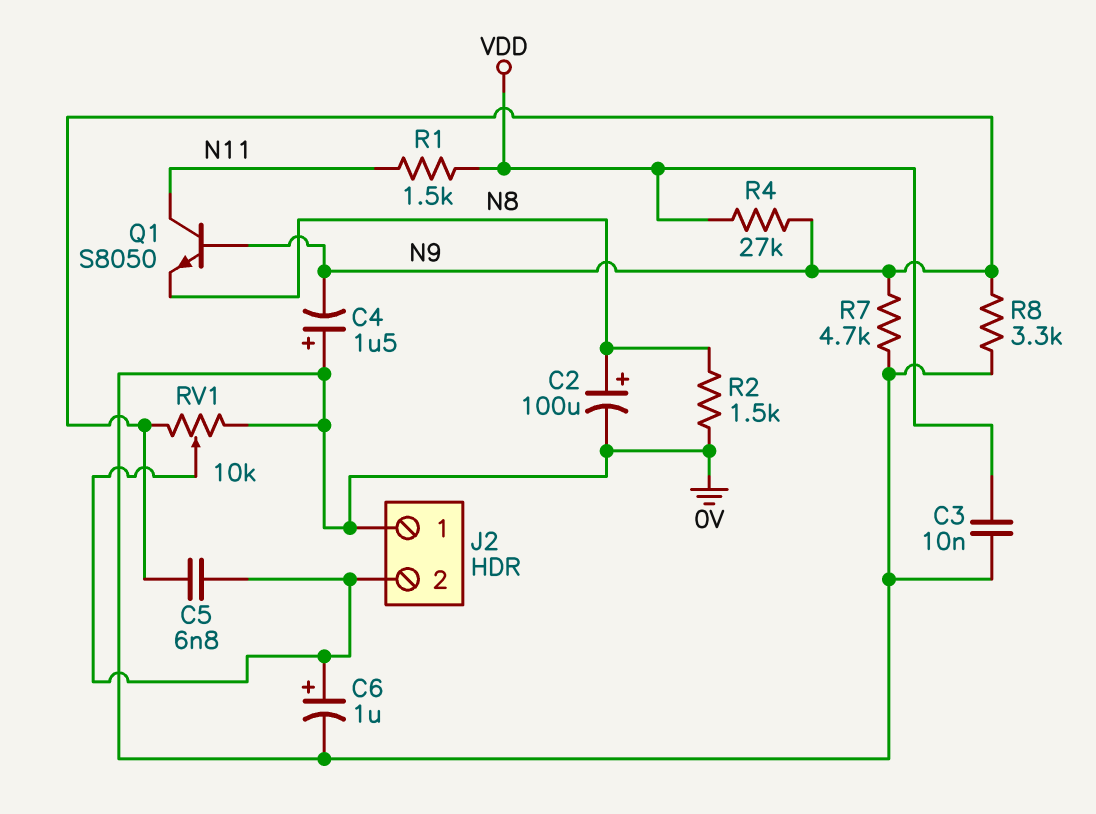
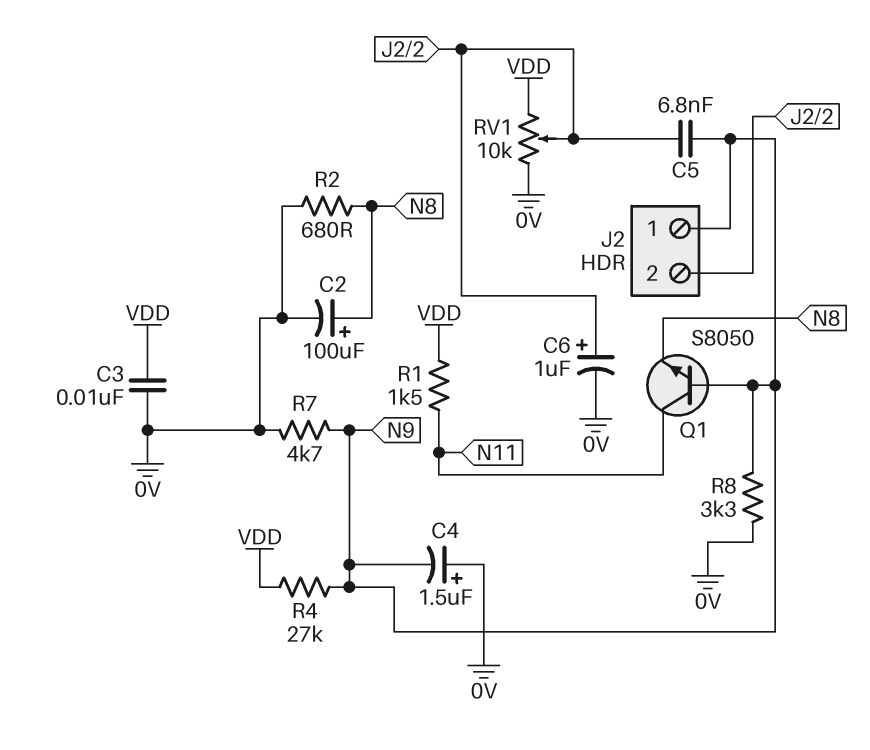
J2 pin 1: 0V -> N9
R2: 1.5k (0V, N8) -> 680 (0V, N8)
RV1: 10k (0V, N9, wiper J2/2) -> 10k (0V, VDD, wiper J2/2)

